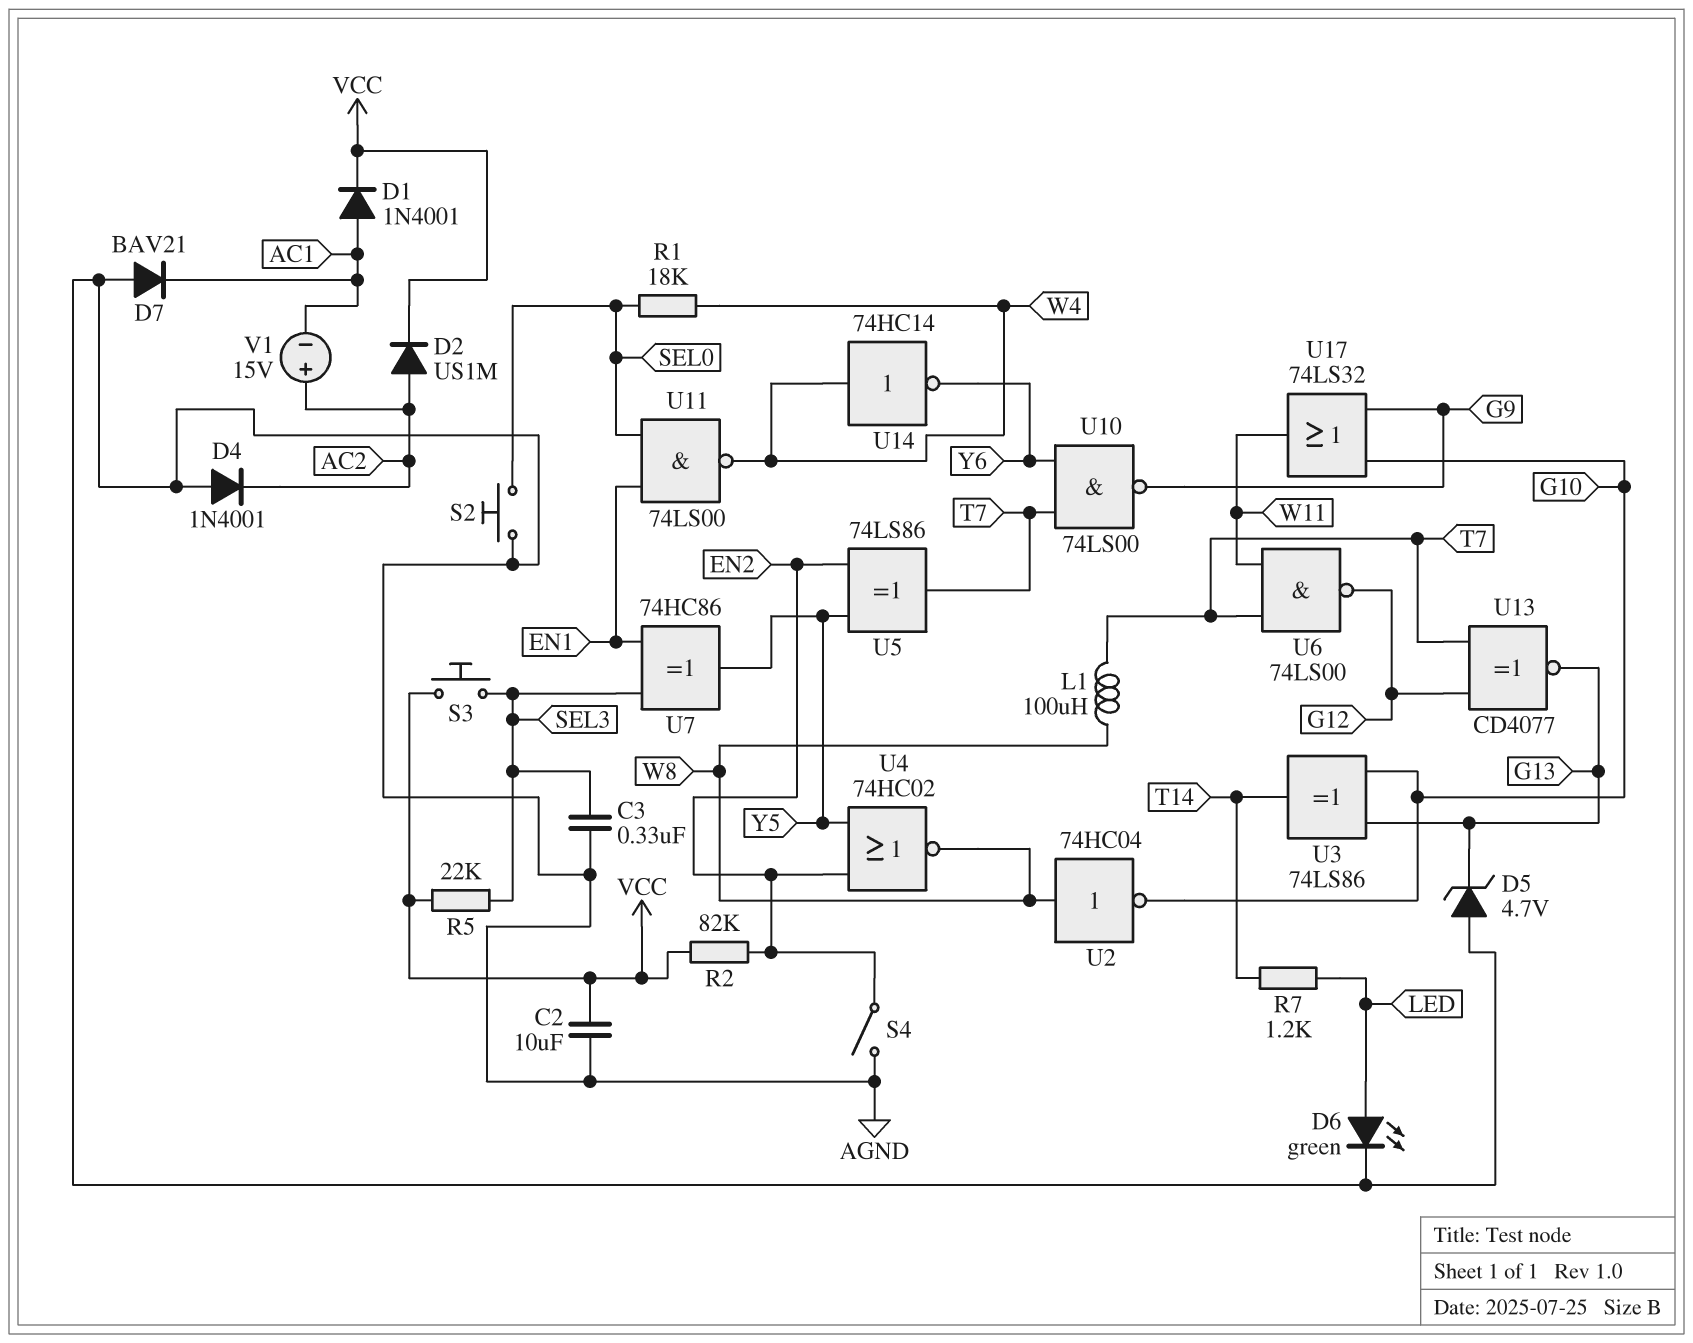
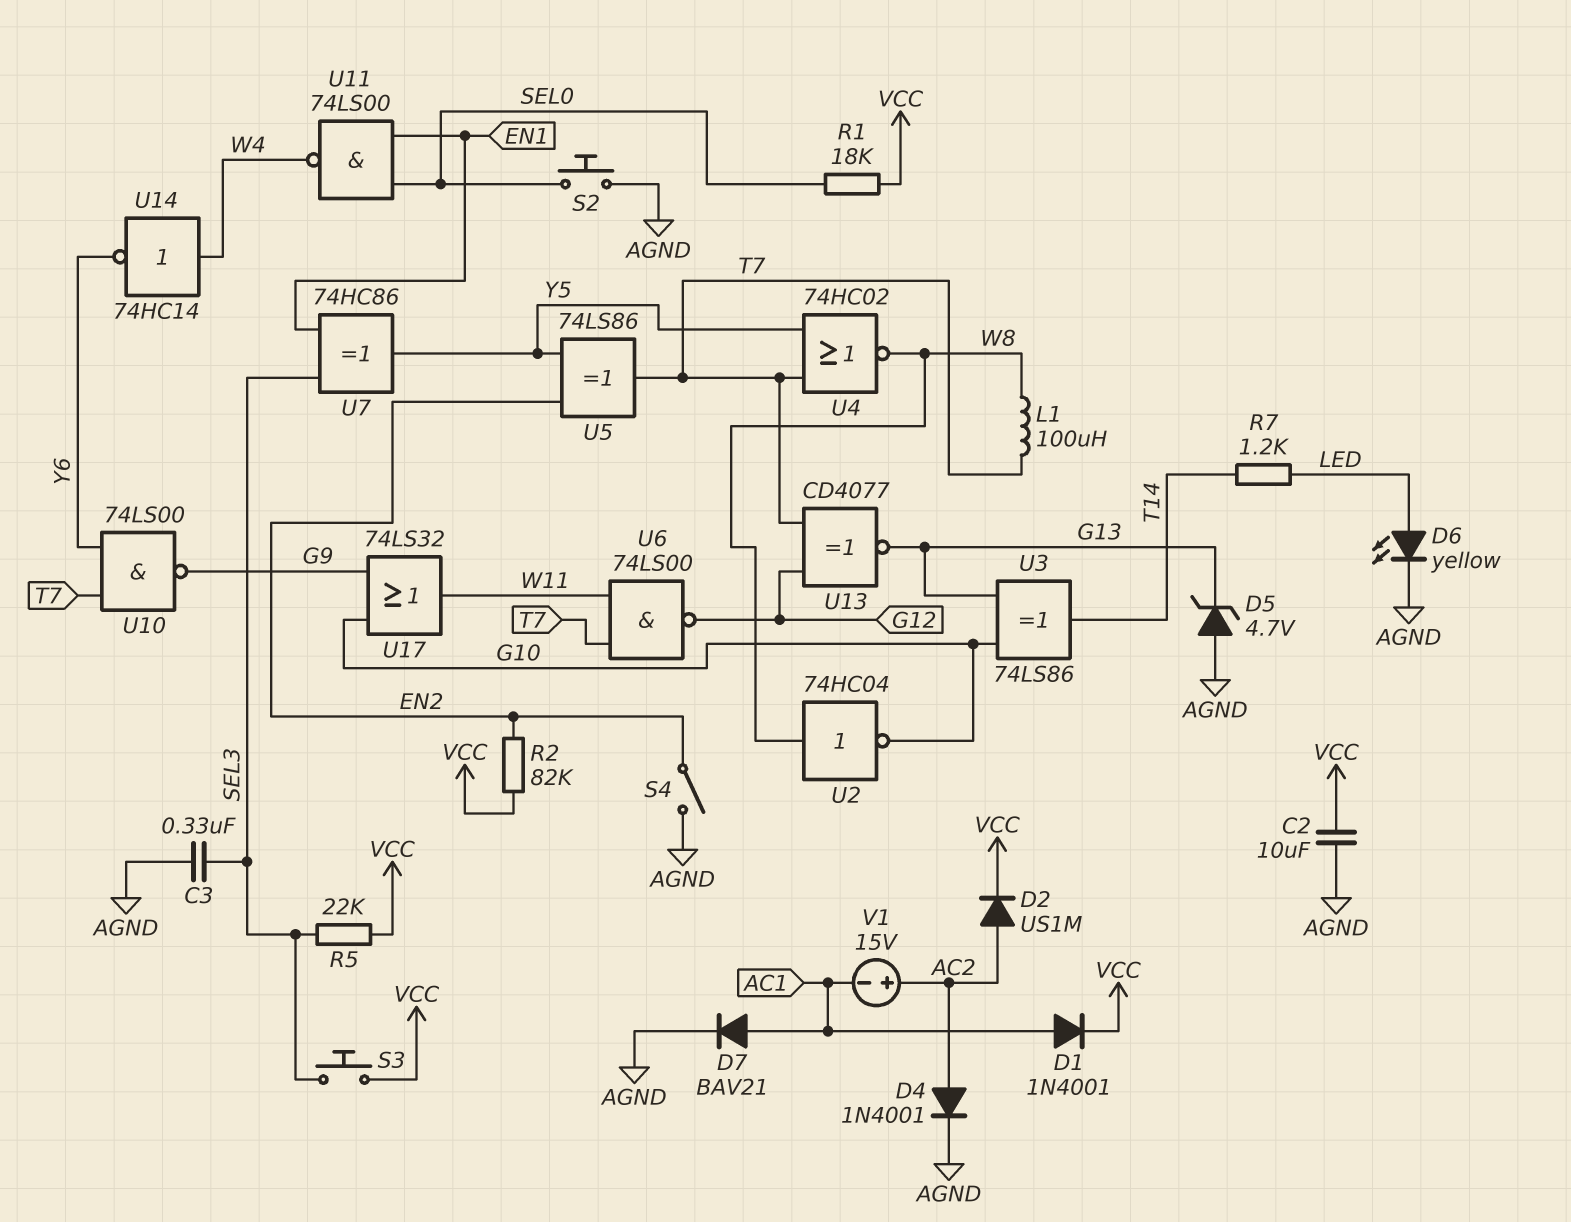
D4: diode 1N4001 (A AGND, K AC2) -> diode 1N4001 (A AC2, K AGND)
D6: LED green (A LED, K AGND) -> LED yellow (A LED, K AGND)
D7: diode BAV21 (A AGND, K AC1) -> diode BAV21 (A AC1, K AGND)
R1: 18k (SEL0, W4) -> 18k (SEL0, VCC)
U4: NOR 74HC02 (in EN2, in Y5, out W8) -> NOR 74HC02 (in T7, in Y5, out W8)

